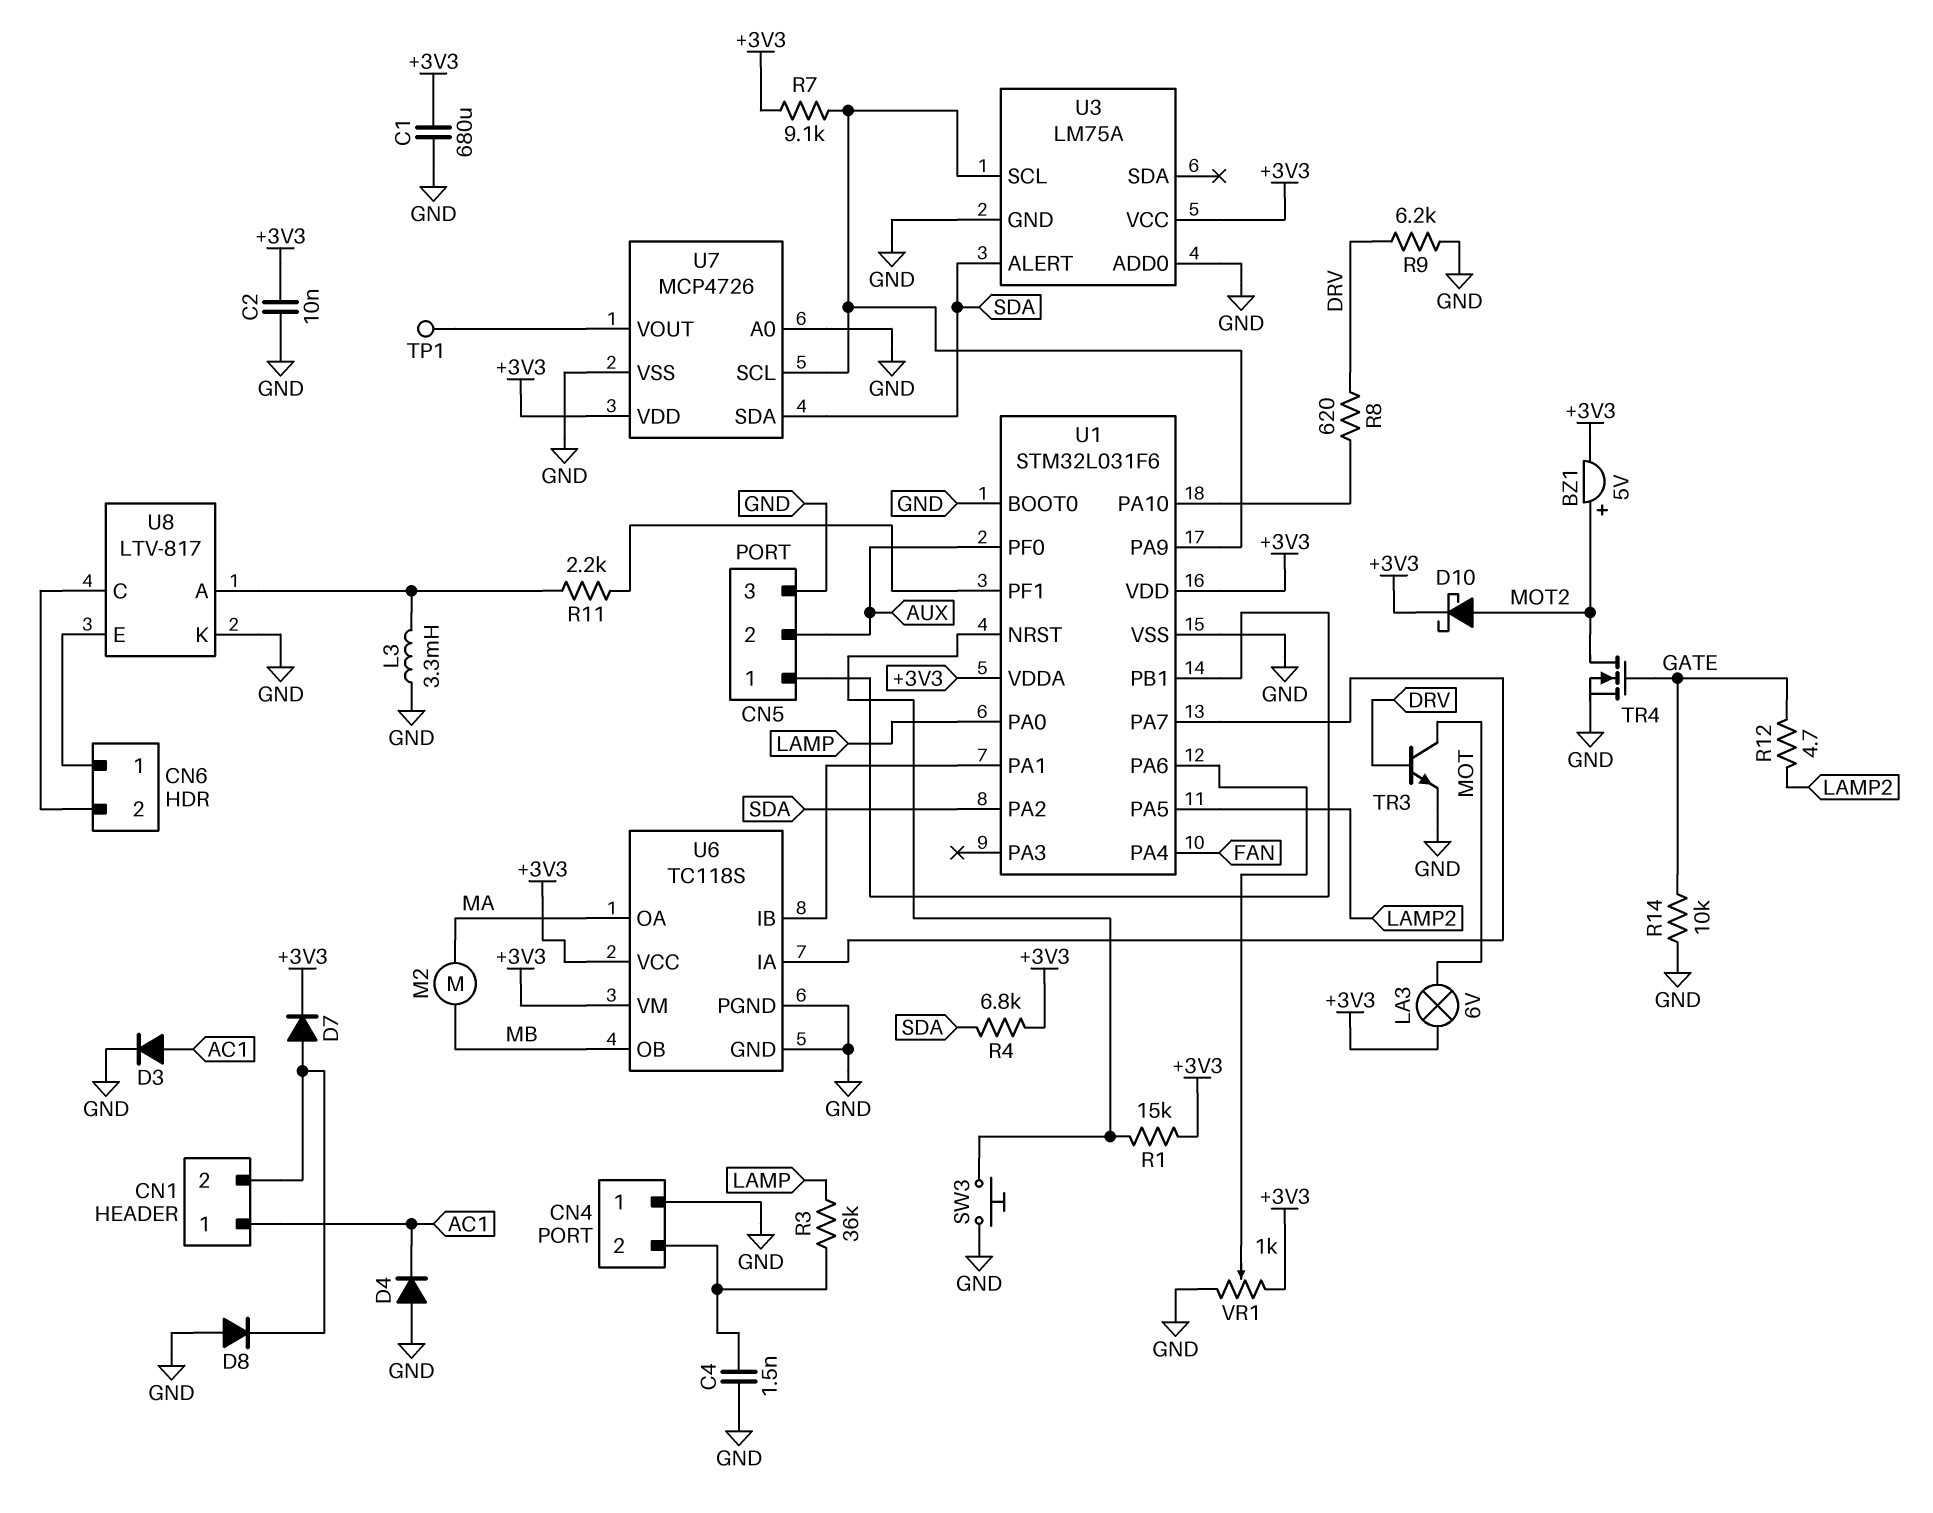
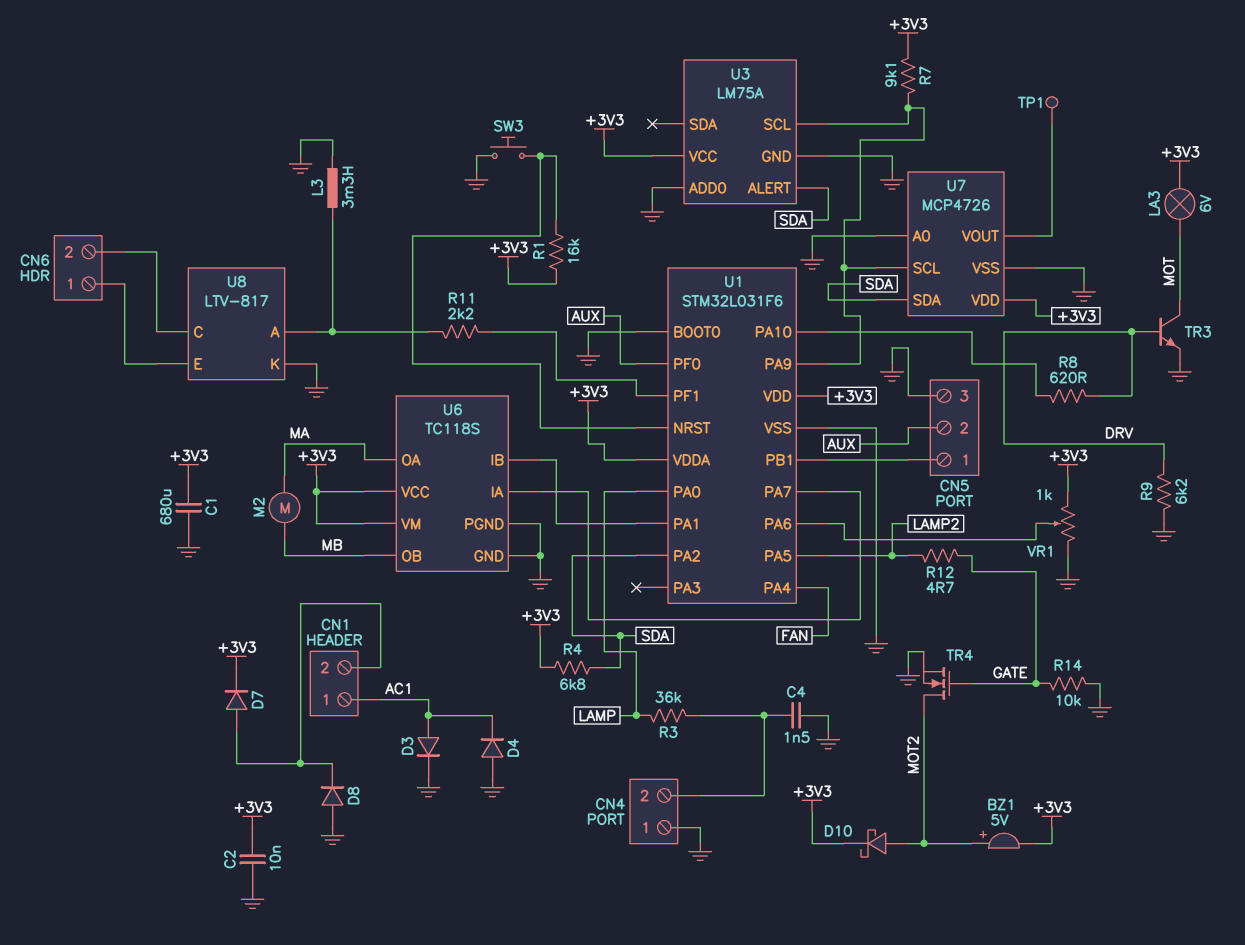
R1: 15k (+3V3, U1/NRST) -> 16k (+3V3, U1/NRST)

